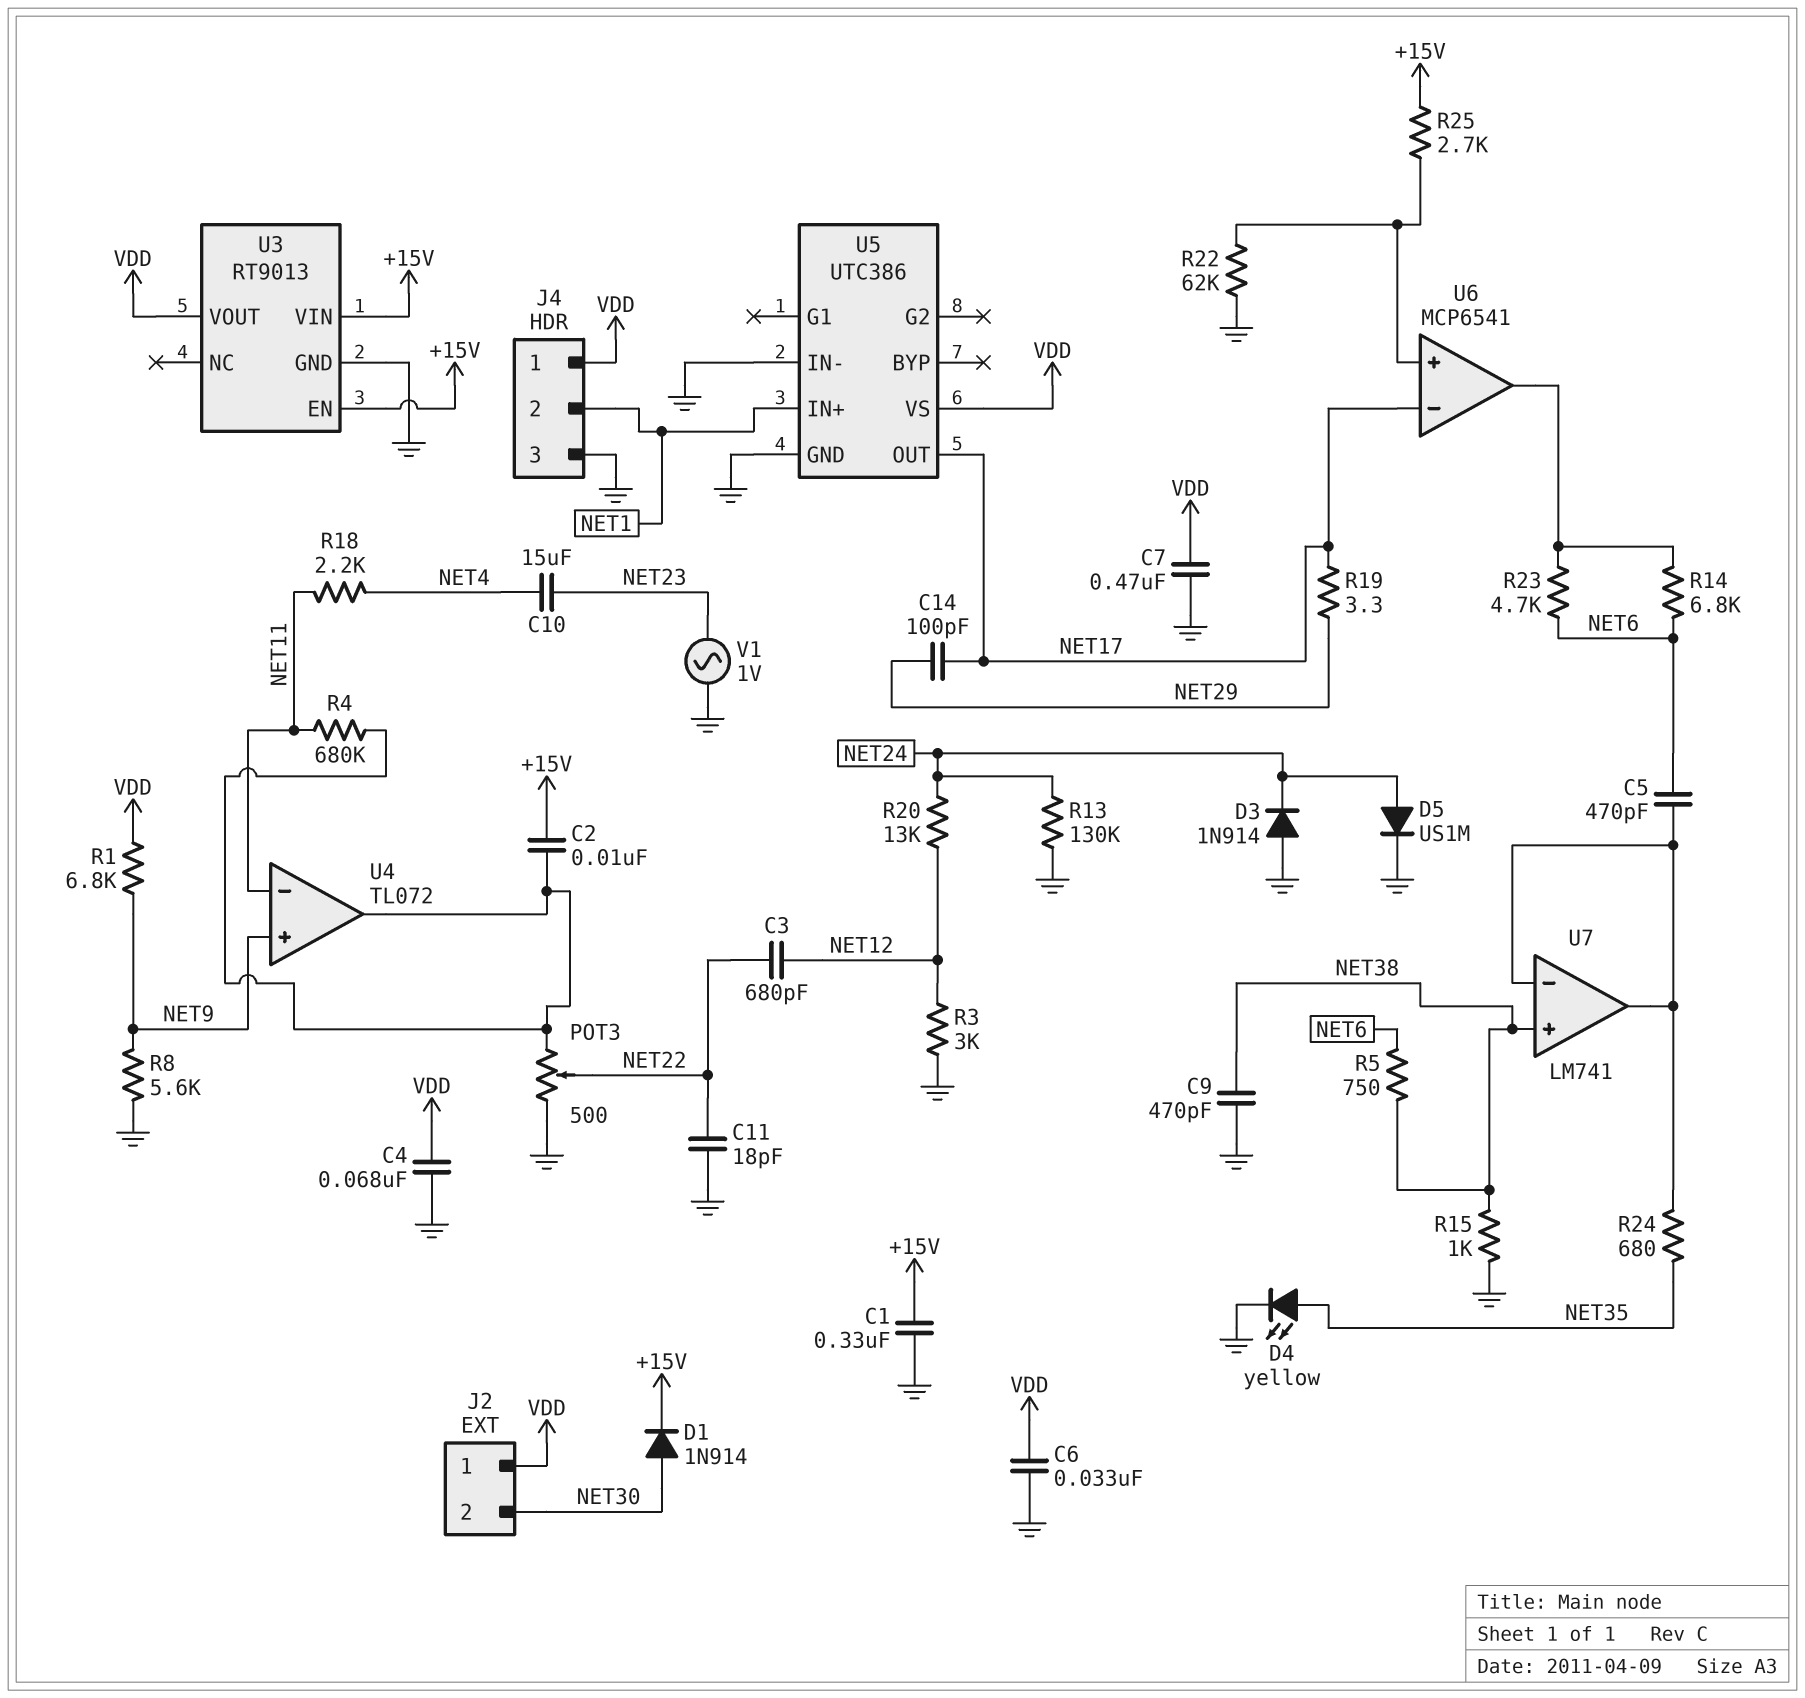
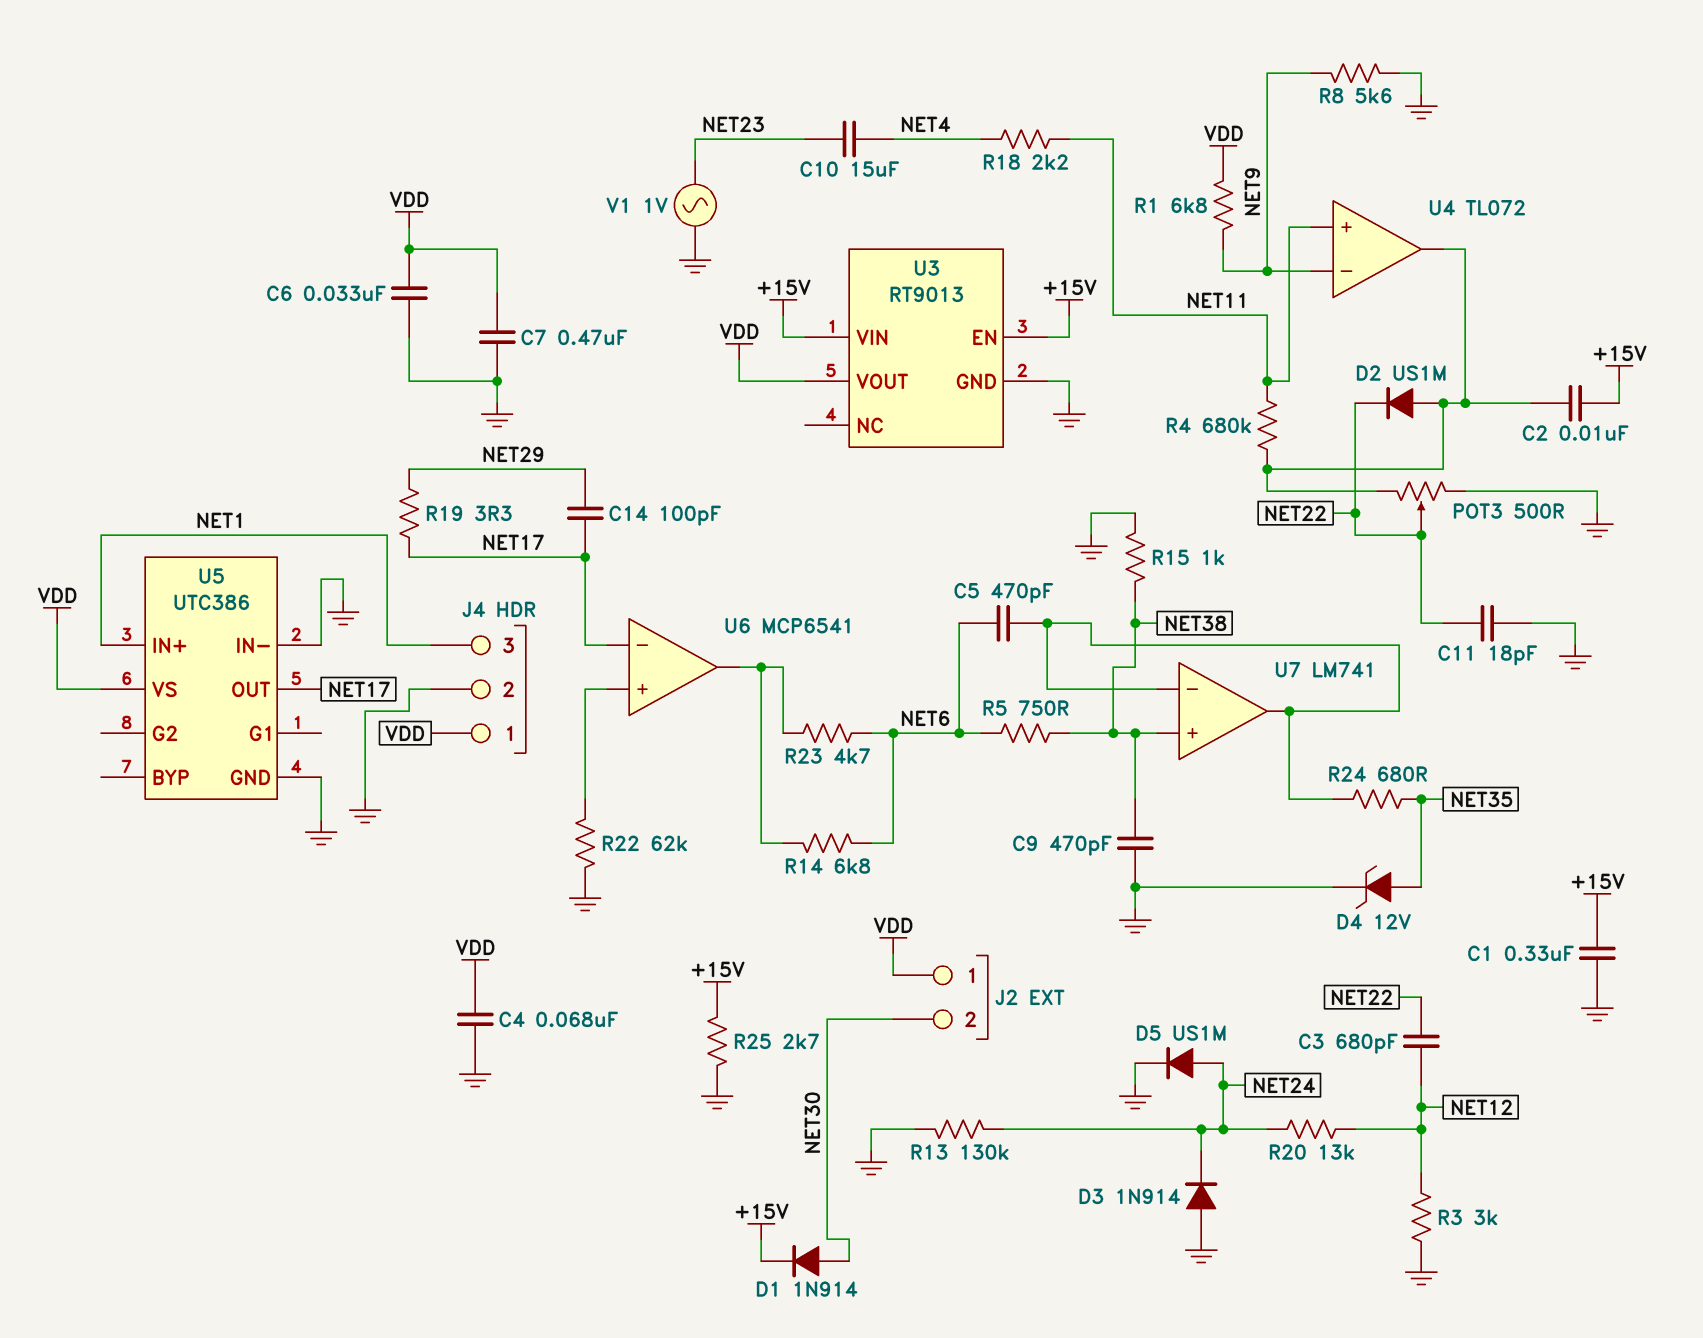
D2: none -> diode US1M (A U4/out, K NET22)
D4: LED yellow (A NET35, K GND) -> zener 12V (A NET35, K GND)
J4 pin 2: NET1 -> GND
J4 pin 3: GND -> NET1
R25: 2.7k (+15V, U6/in+) -> 2.7k (+15V, GND)
U4 pin in+: NET9 -> NET11
U4 pin in-: NET11 -> NET9

